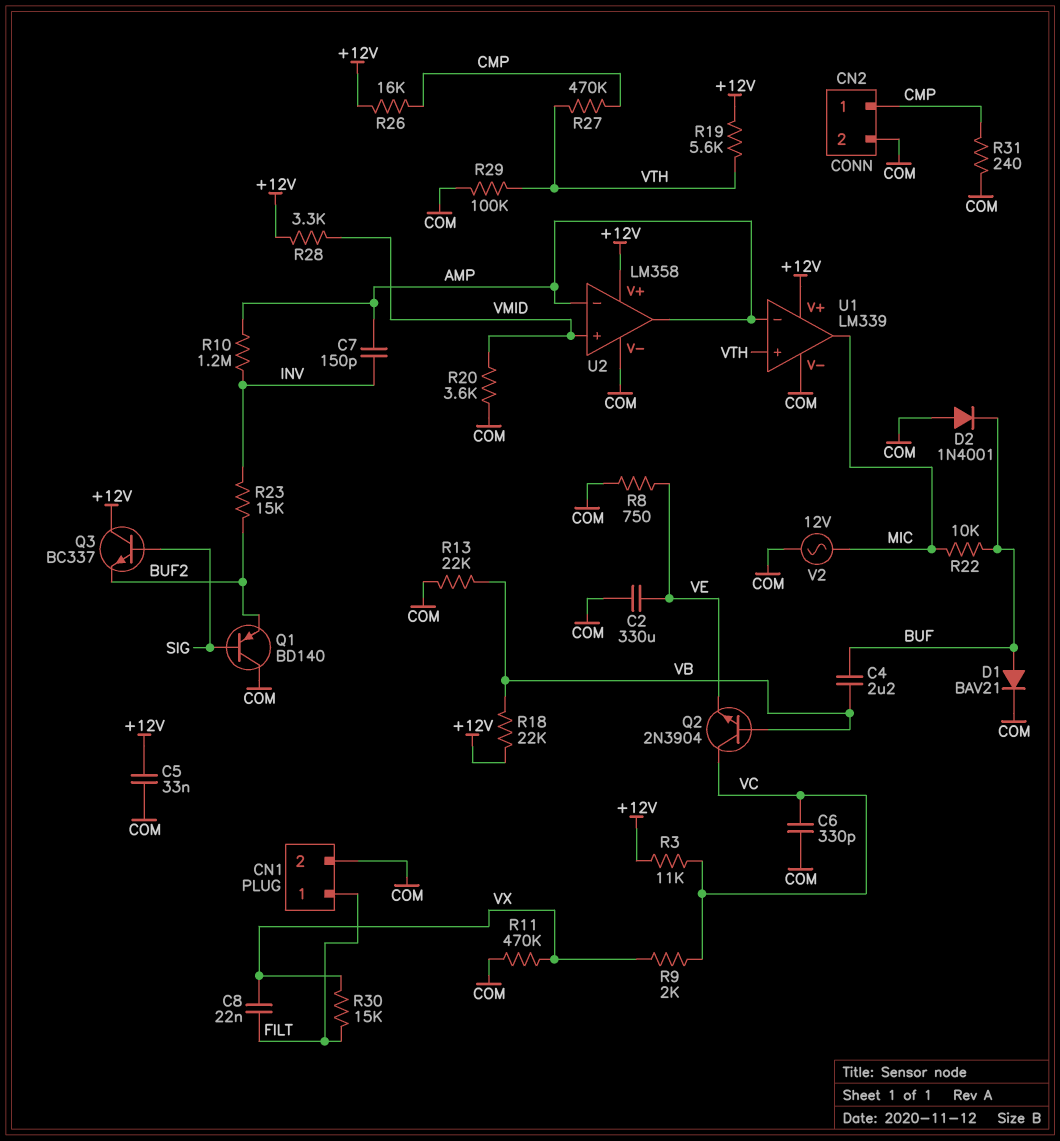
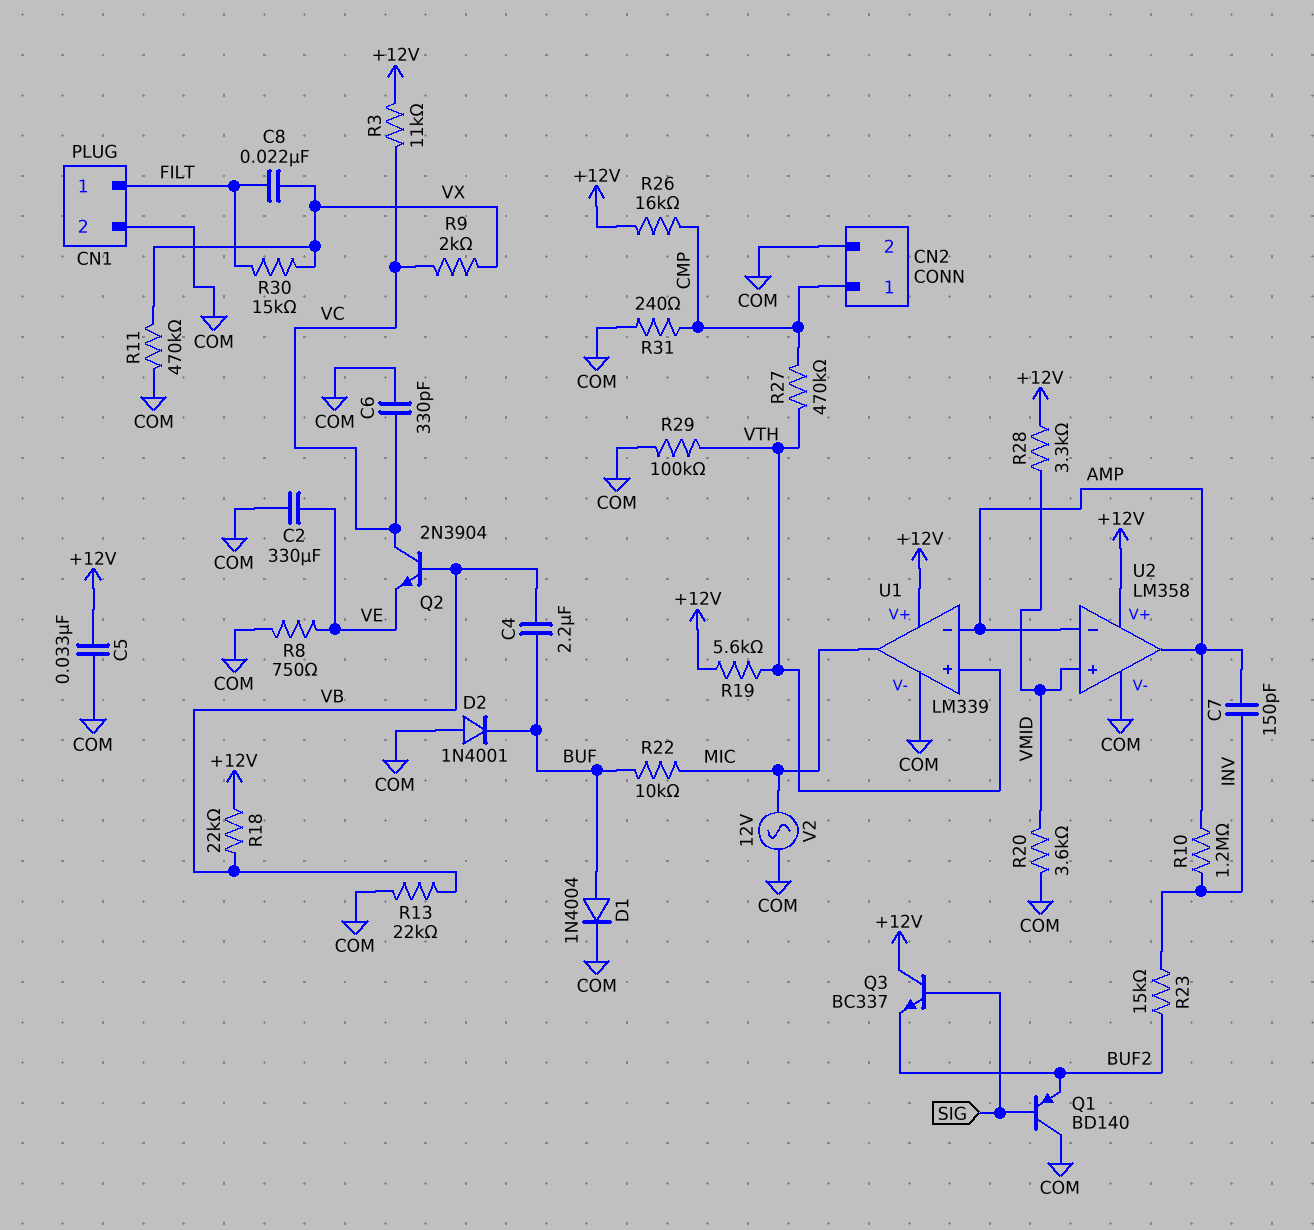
D1: diode BAV21 (A BUF, K COM) -> diode 1N4004 (A BUF, K COM)

